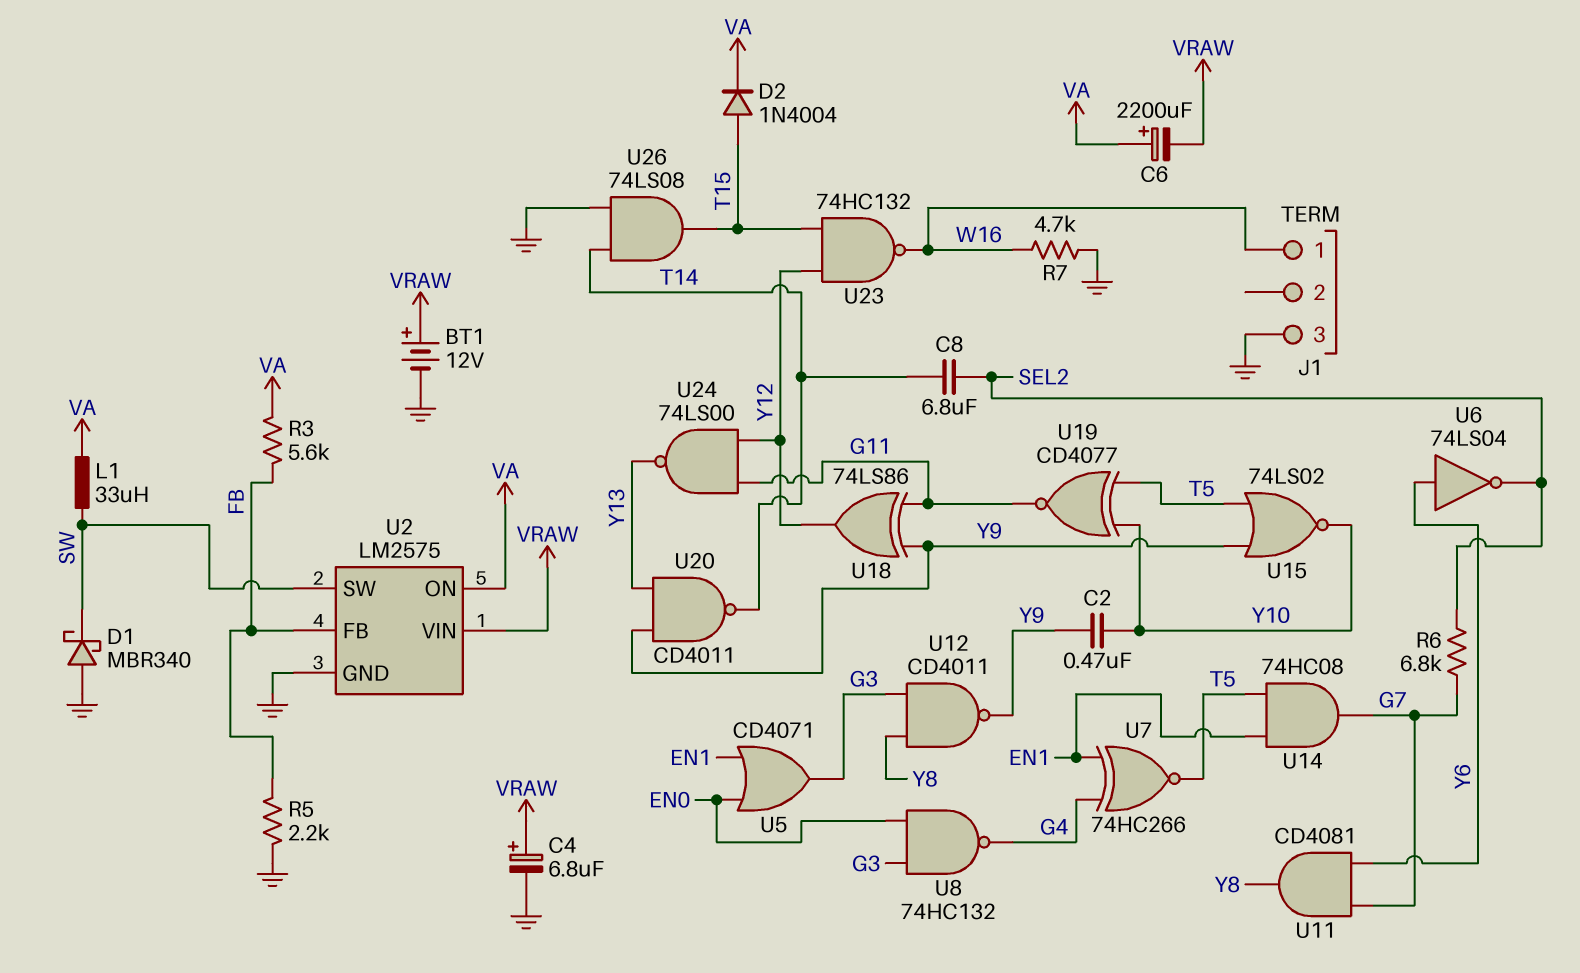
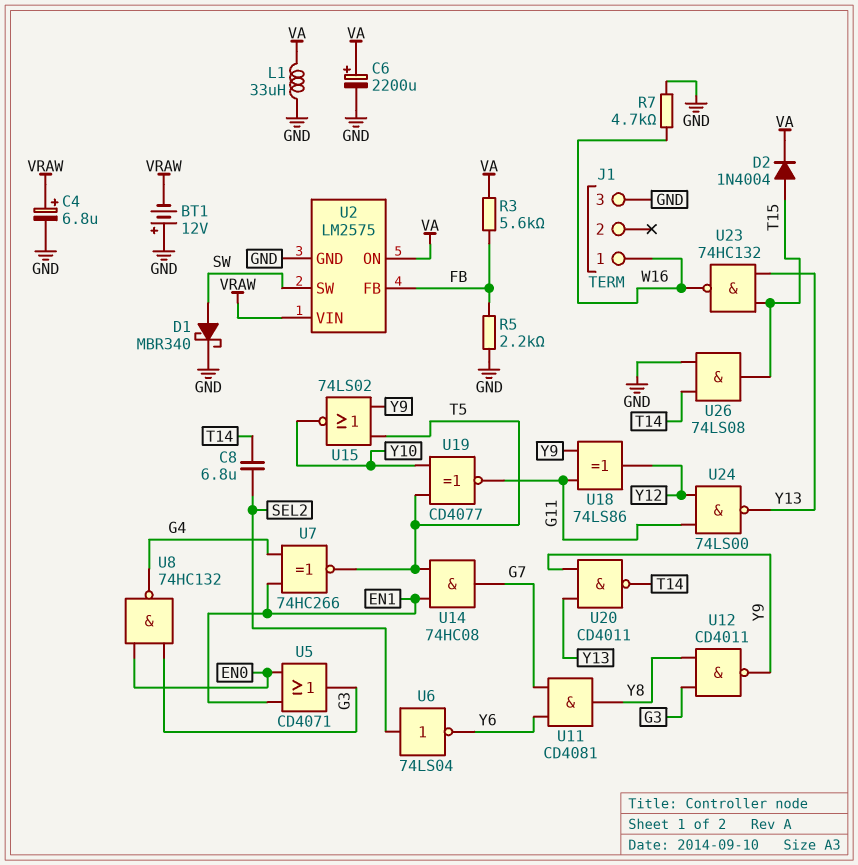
BT1: 12V (plus VRAW, minus GND) -> 12V (plus GND, minus VRAW)
C2: 470nF (Y9, Y10) -> none
C6: 2200uF (plus VA, minus VRAW) -> 2200uF (plus VA, minus GND)
D1: schottky MBR340 (A GND, K SW) -> schottky MBR340 (A SW, K GND)
L1: 33uH (SW, VA) -> 33uH (GND, VA)
R6: 6.8k (G7, SEL2) -> none
U6: NOT 74LS04 (in Y6, out SEL2) -> NOT 74LS04 (in SEL2, out Y6)
U23: NAND 74HC132 (in T15, in Y12, out W16) -> NAND 74HC132 (in T15, in Y13, out W16)

